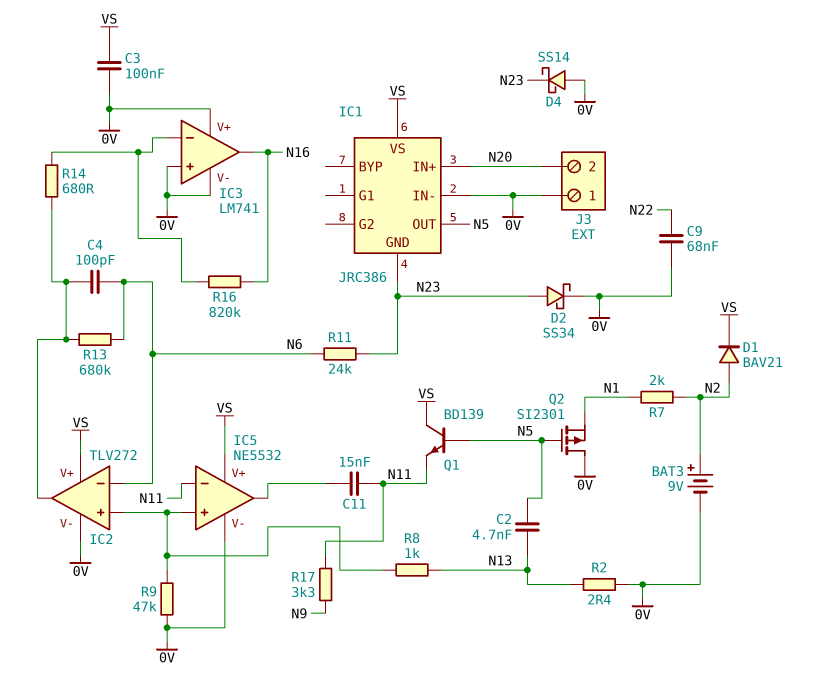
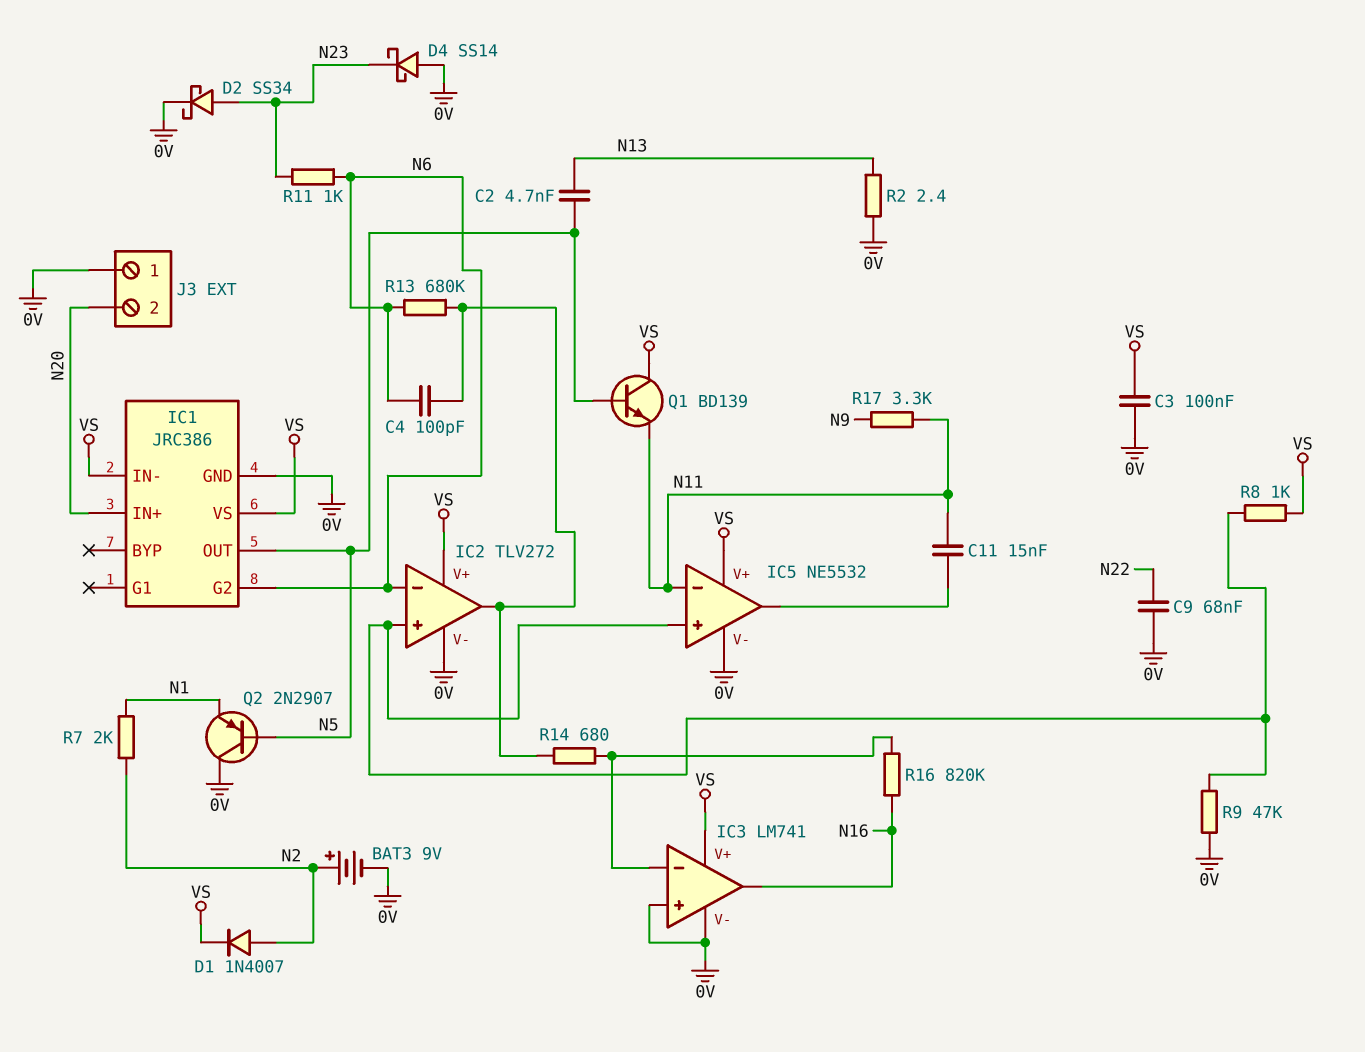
D1: diode BAV21 (A N2, K VS) -> diode 1N4007 (A N2, K VS)
IC1 pin G2: none -> N6
IC1 pin GND: N23 -> 0V
IC1 pin IN-: 0V -> VS
IC3 pin V+: 0V -> VS
Q2: PMOS SI2301 (G N5, D 0V, S N1) -> PNP 2N2907 (B N5, C 0V, E N1)
R8: 1k (IC2/in+, N13) -> 1k (IC2/in+, VS)
R11: 24k (N6, N23) -> 1k (N6, N23)

